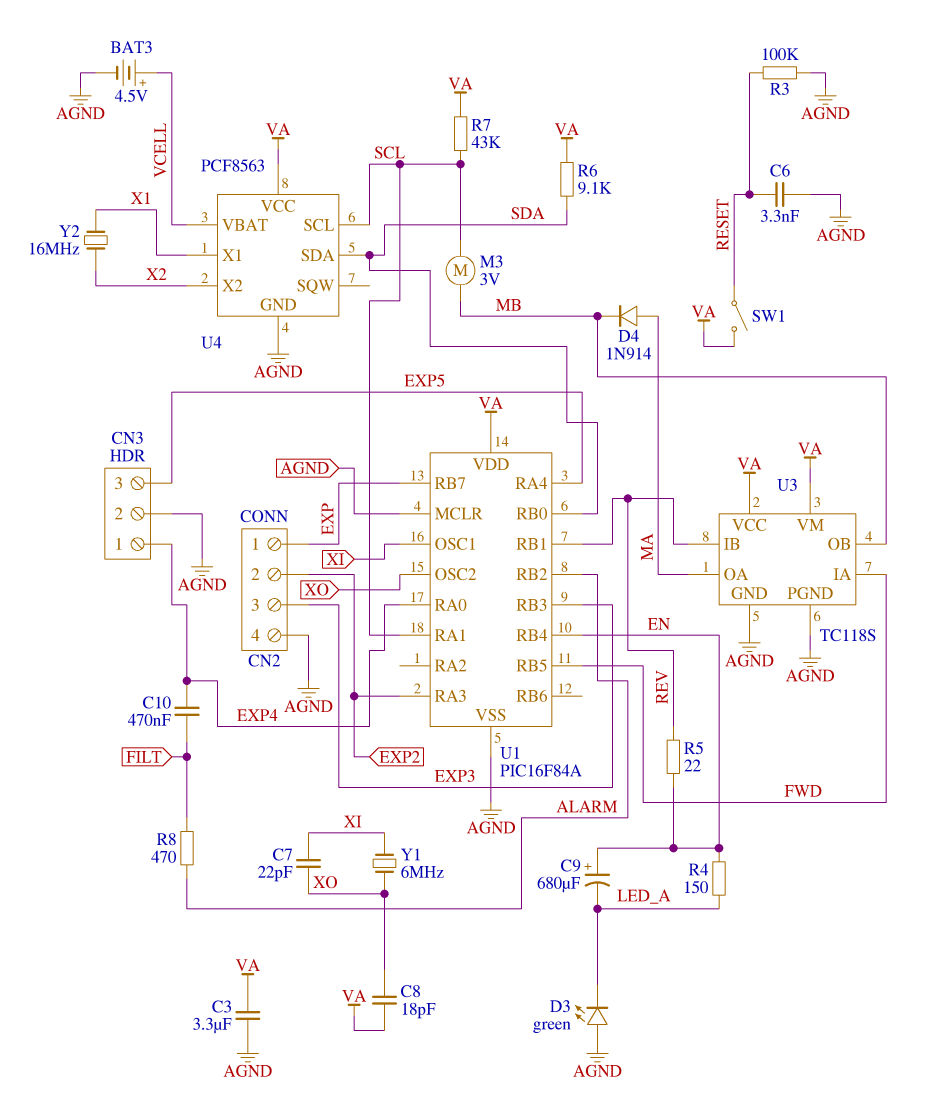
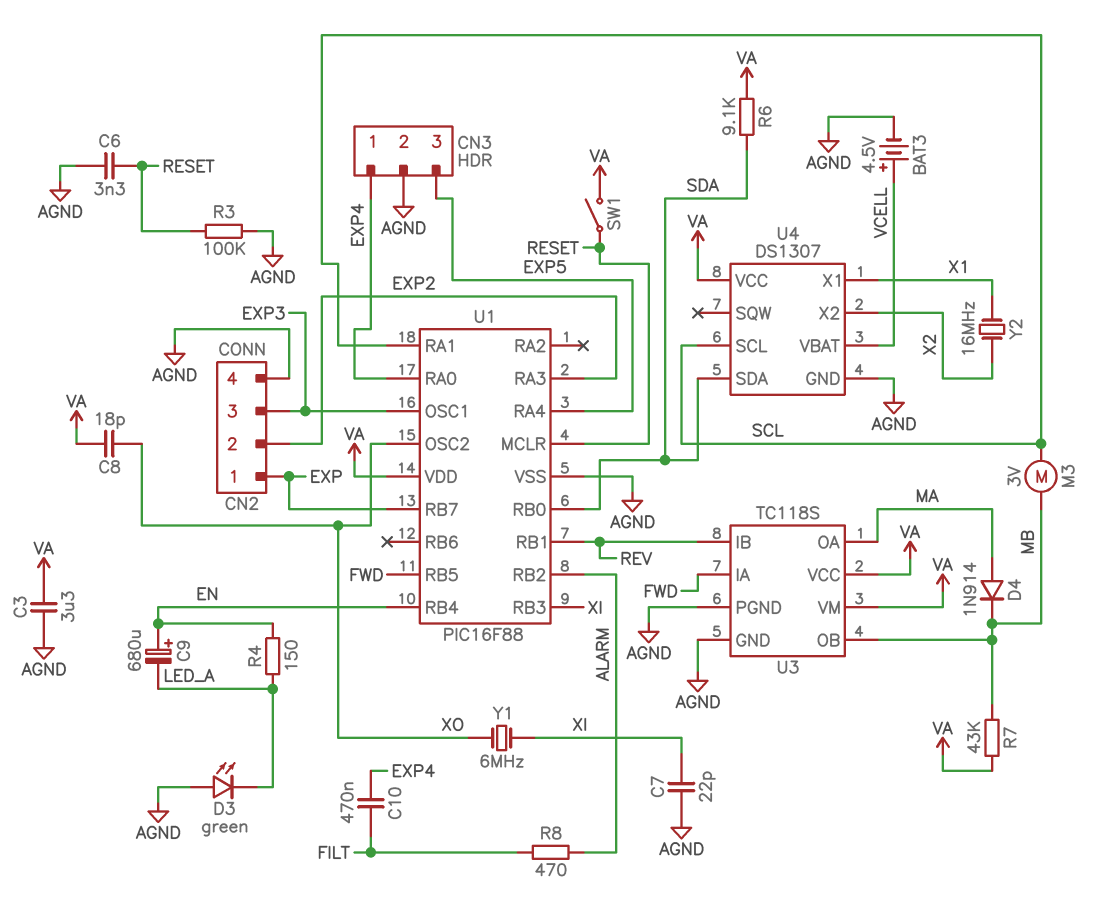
C7: 22pF (XI, XO) -> 22pF (AGND, XI)
R5: 22 (EN, REV) -> none
R7: 43k (SCL, VA) -> 43k (MB, VA)
U1: PIC16F84A -> PIC16F88
U1 pin MCLR: AGND -> RESET
U1 pin OSC1: XI -> EXP3
U1 pin RB3: EXP3 -> XI
U4: PCF8563 -> DS1307

